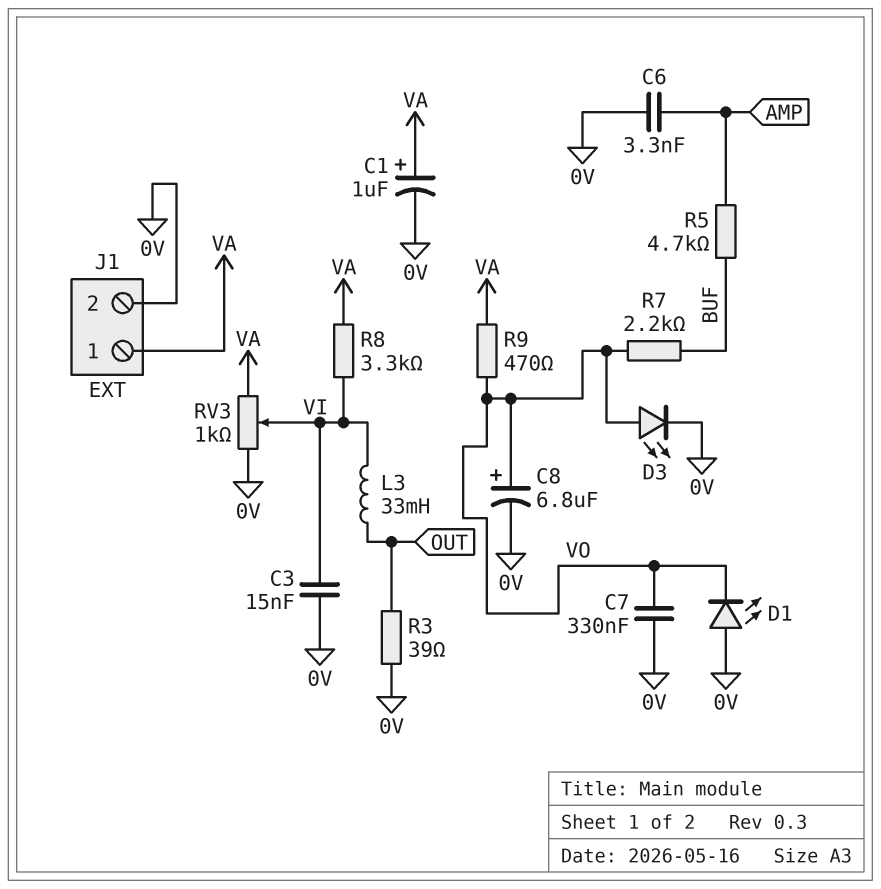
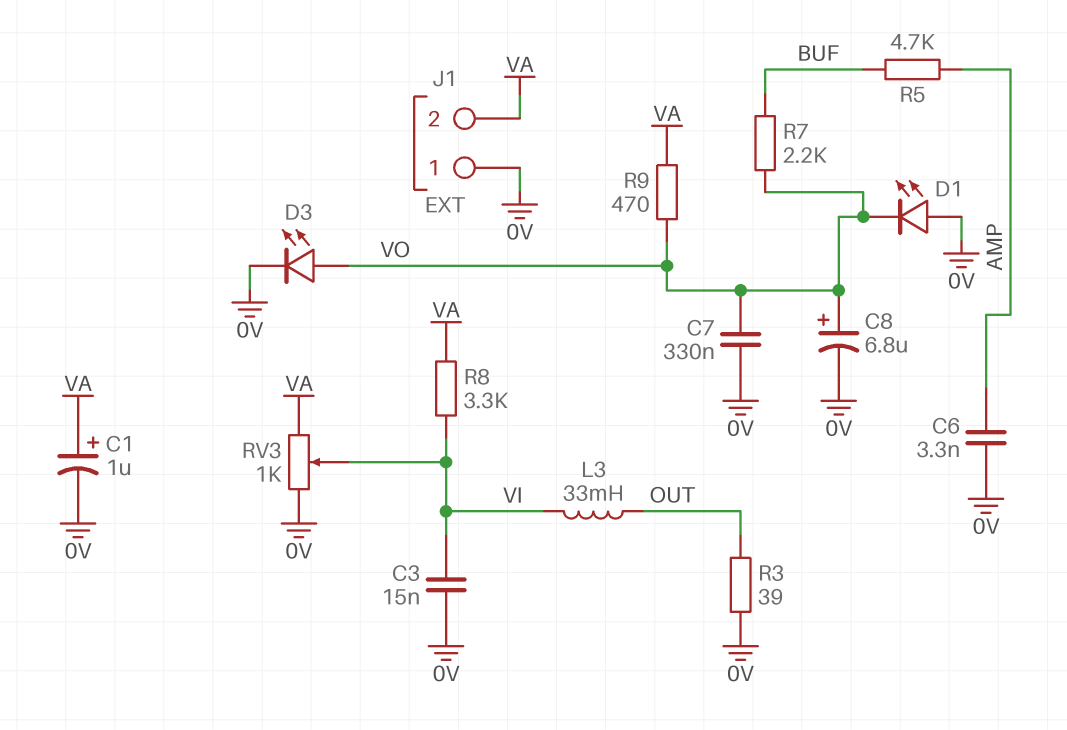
J1 pin 1: VA -> 0V
J1 pin 2: 0V -> VA

